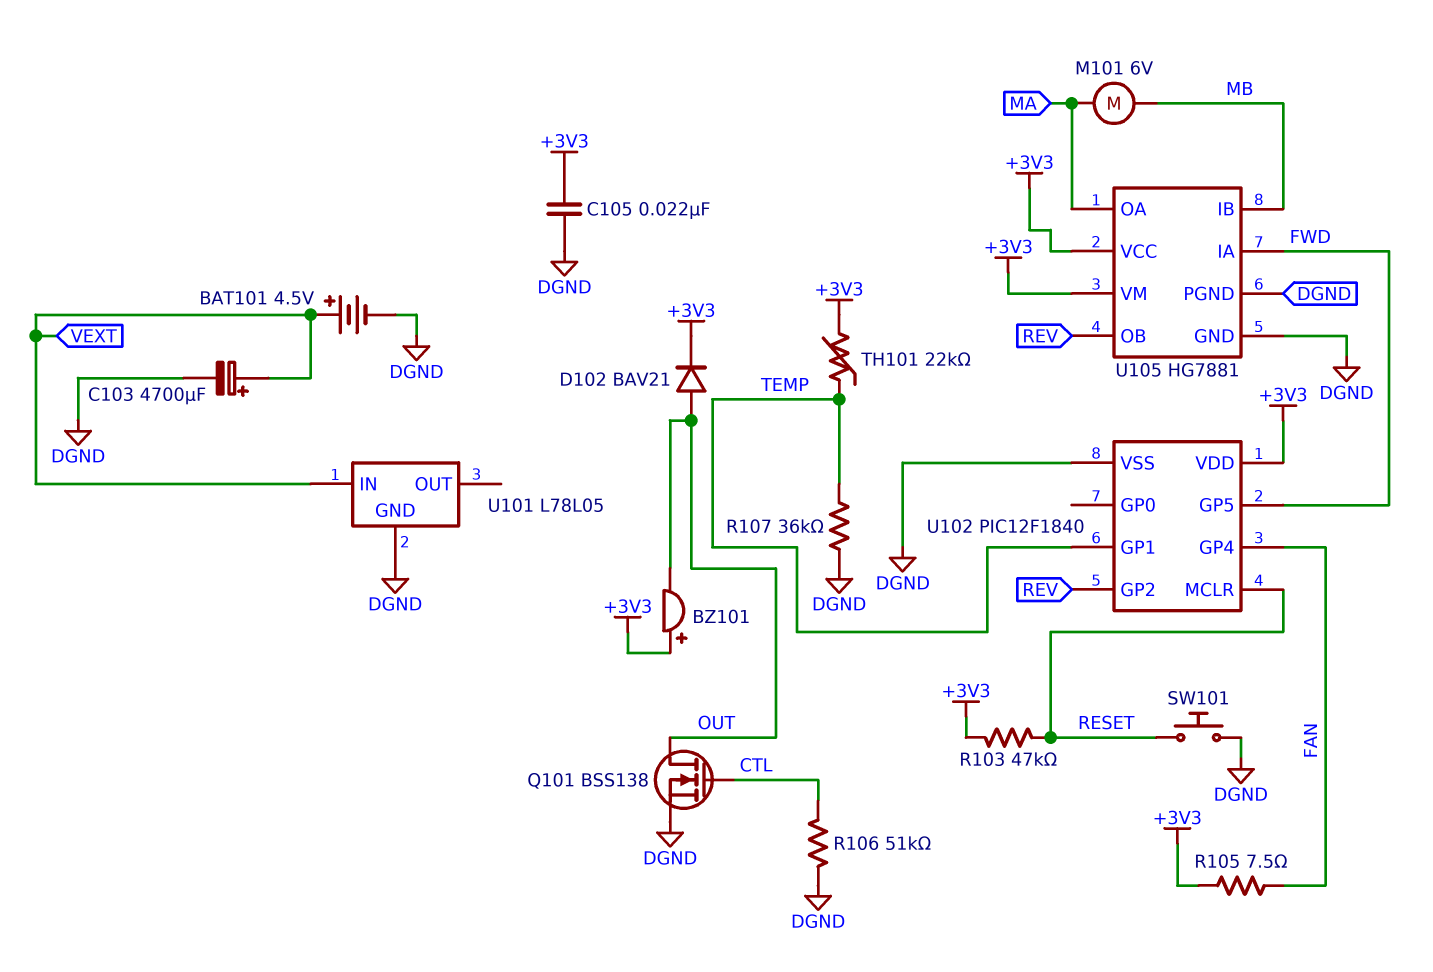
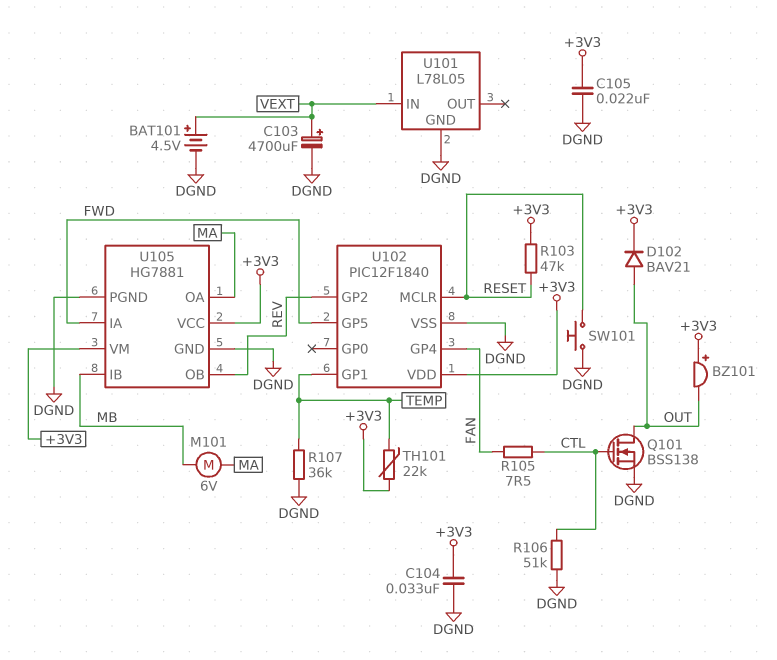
C104: none -> 33nF (+3V3, DGND)
R105: 7.5 (+3V3, FAN) -> 7.5 (CTL, FAN)

